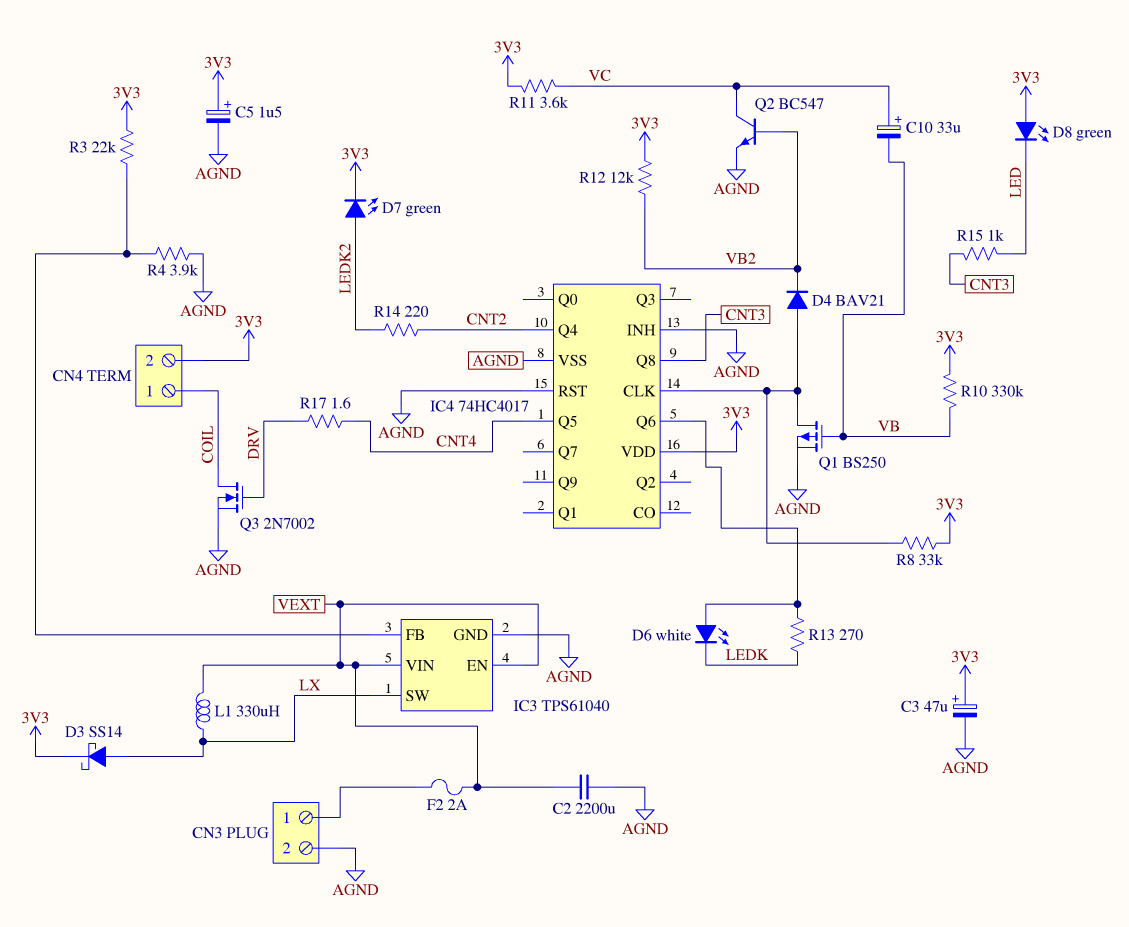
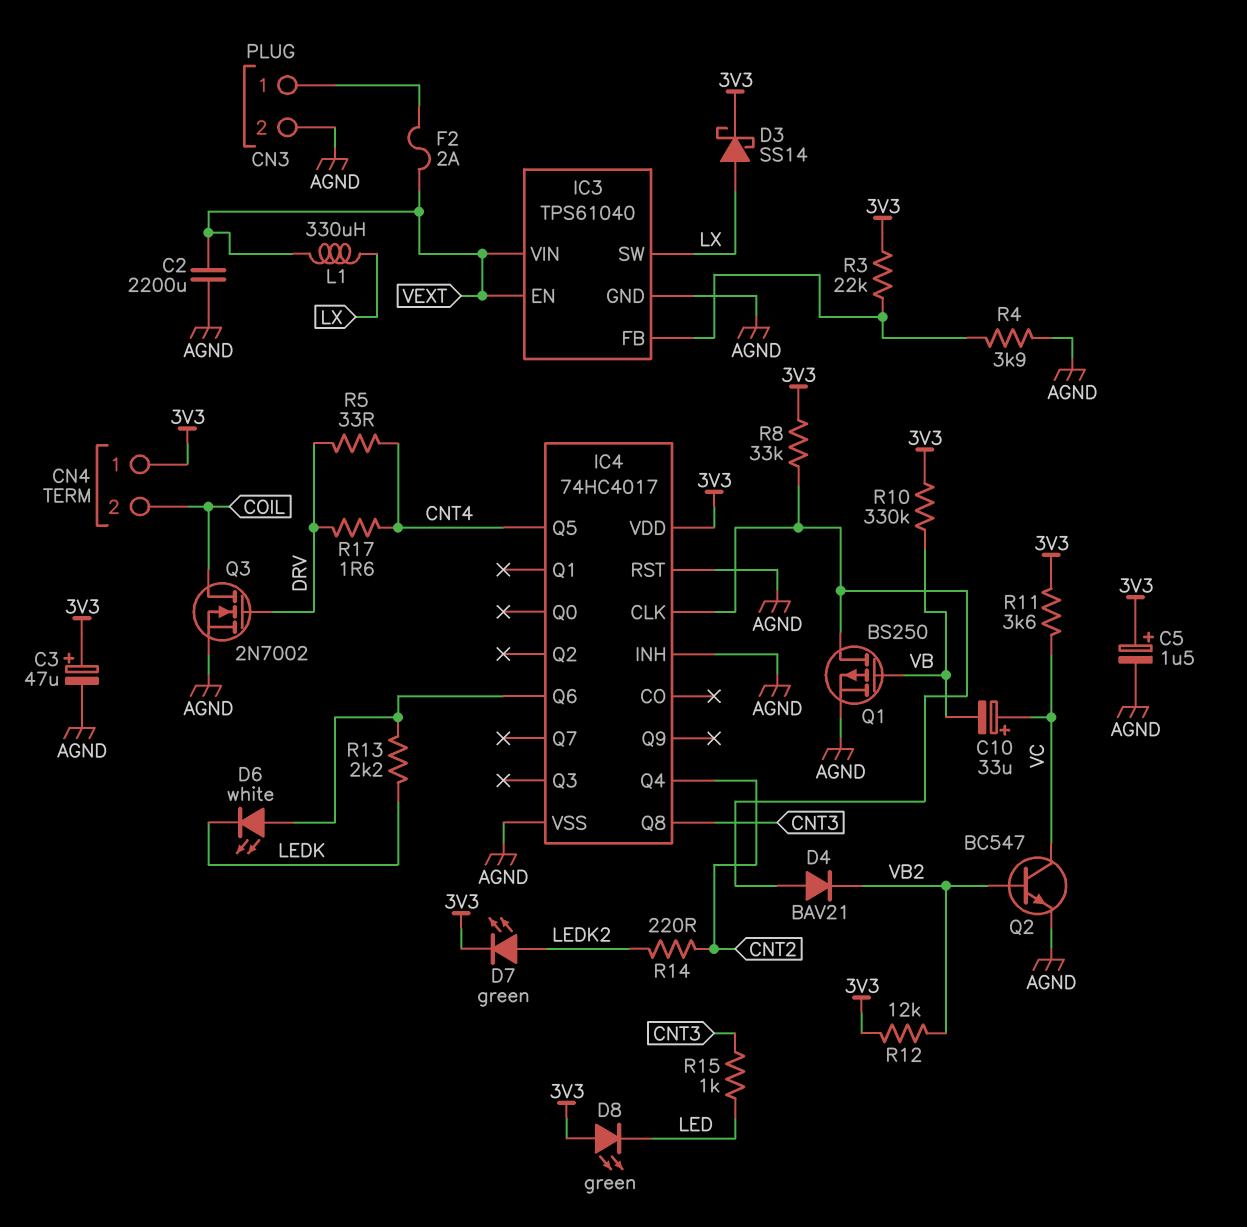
CN4 pin 1: COIL -> 3V3
CN4 pin 2: 3V3 -> COIL
R5: none -> 33 (CNT4, DRV)
R13: 270 (IC4/Q6, LEDK) -> 2.2k (IC4/Q6, LEDK)

